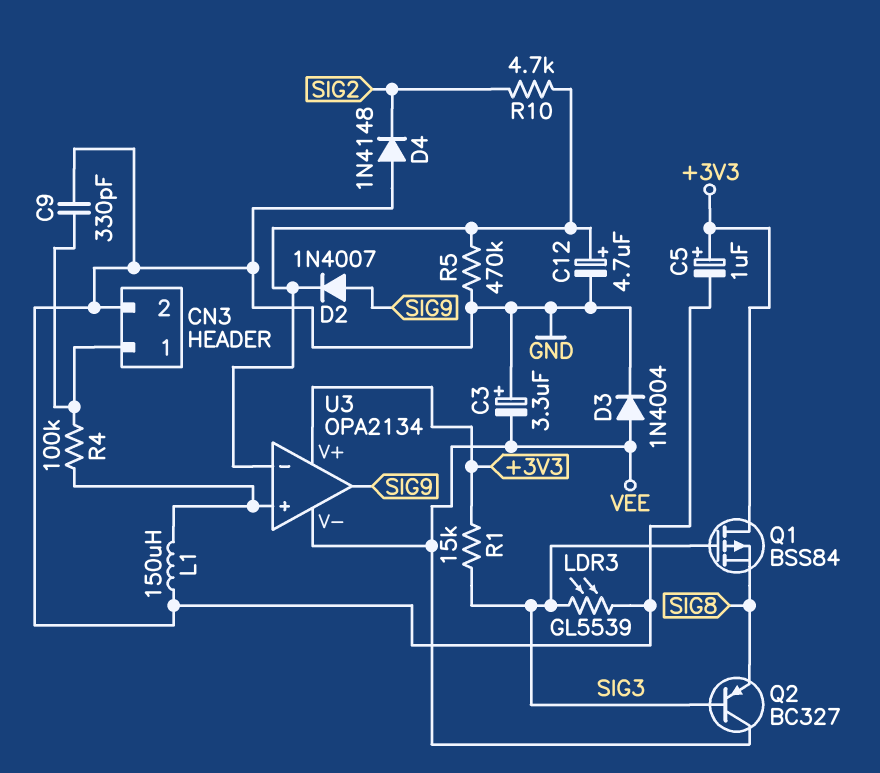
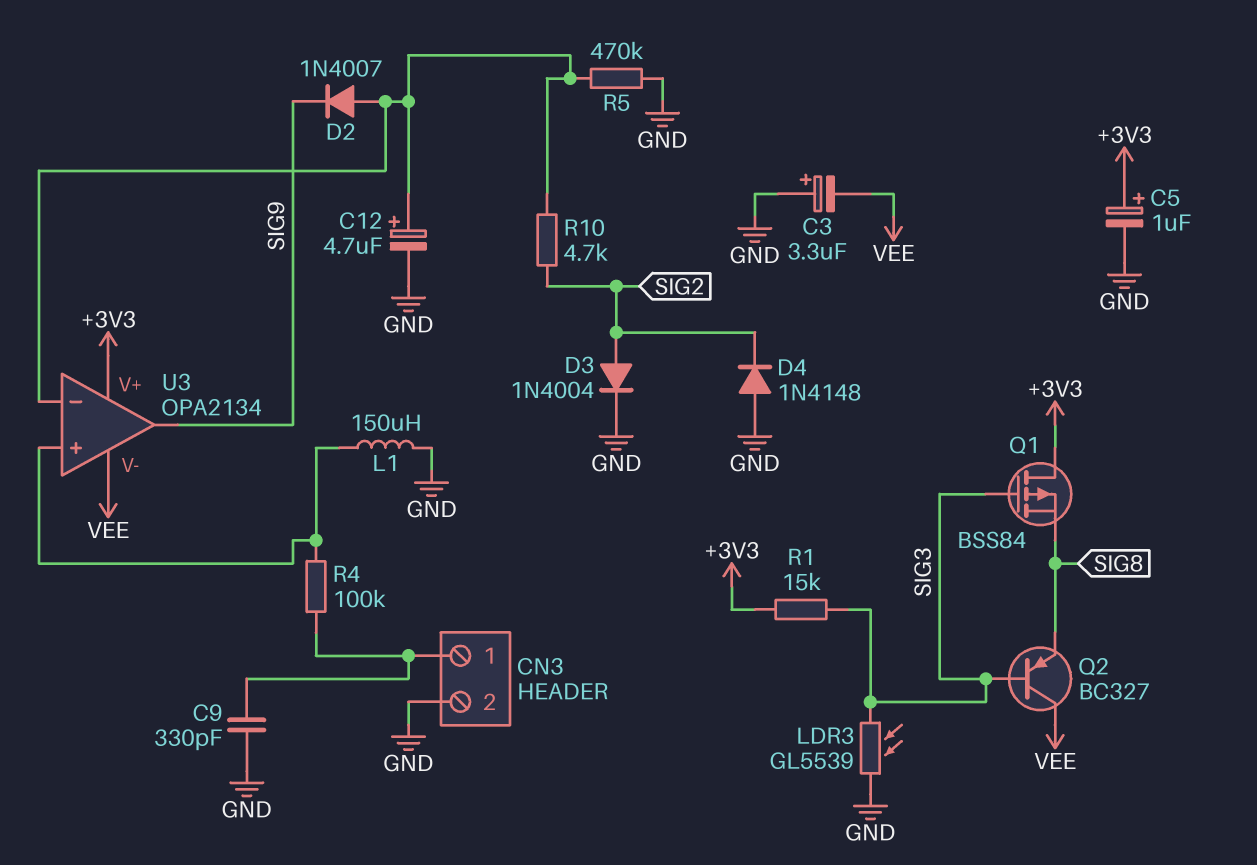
D2: diode 1N4007 (A SIG9, K U3/in-) -> diode 1N4007 (A U3/in-, K SIG9)
D3: diode 1N4004 (A VEE, K GND) -> diode 1N4004 (A SIG2, K GND)

